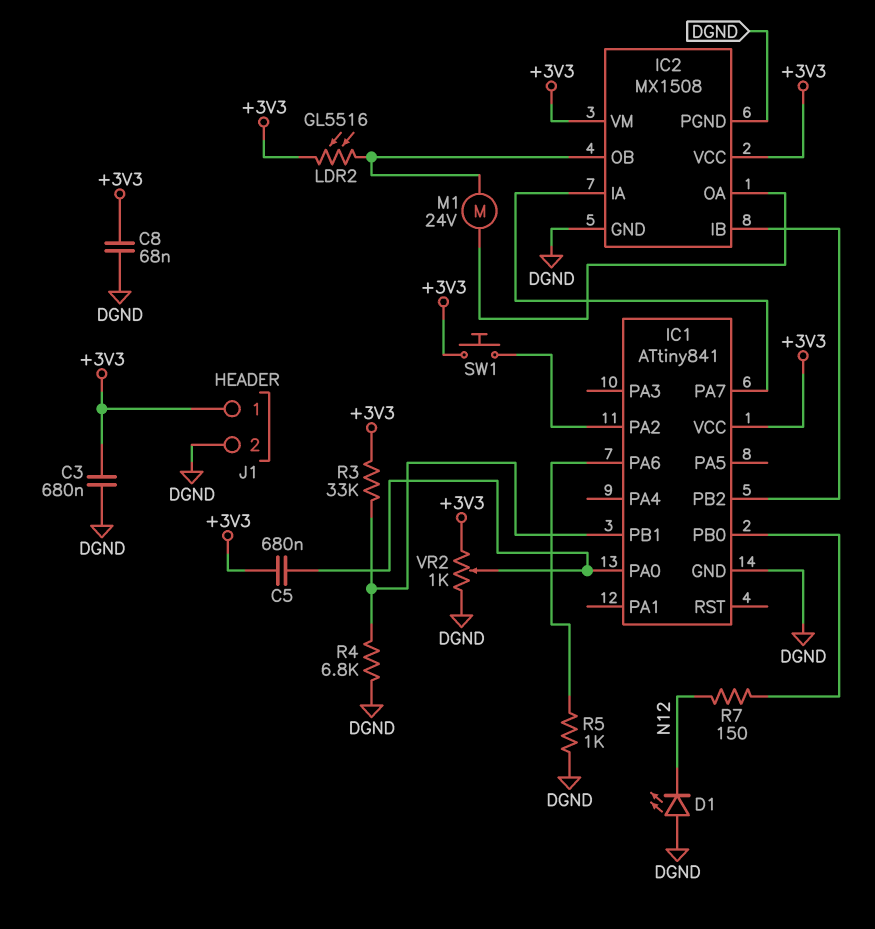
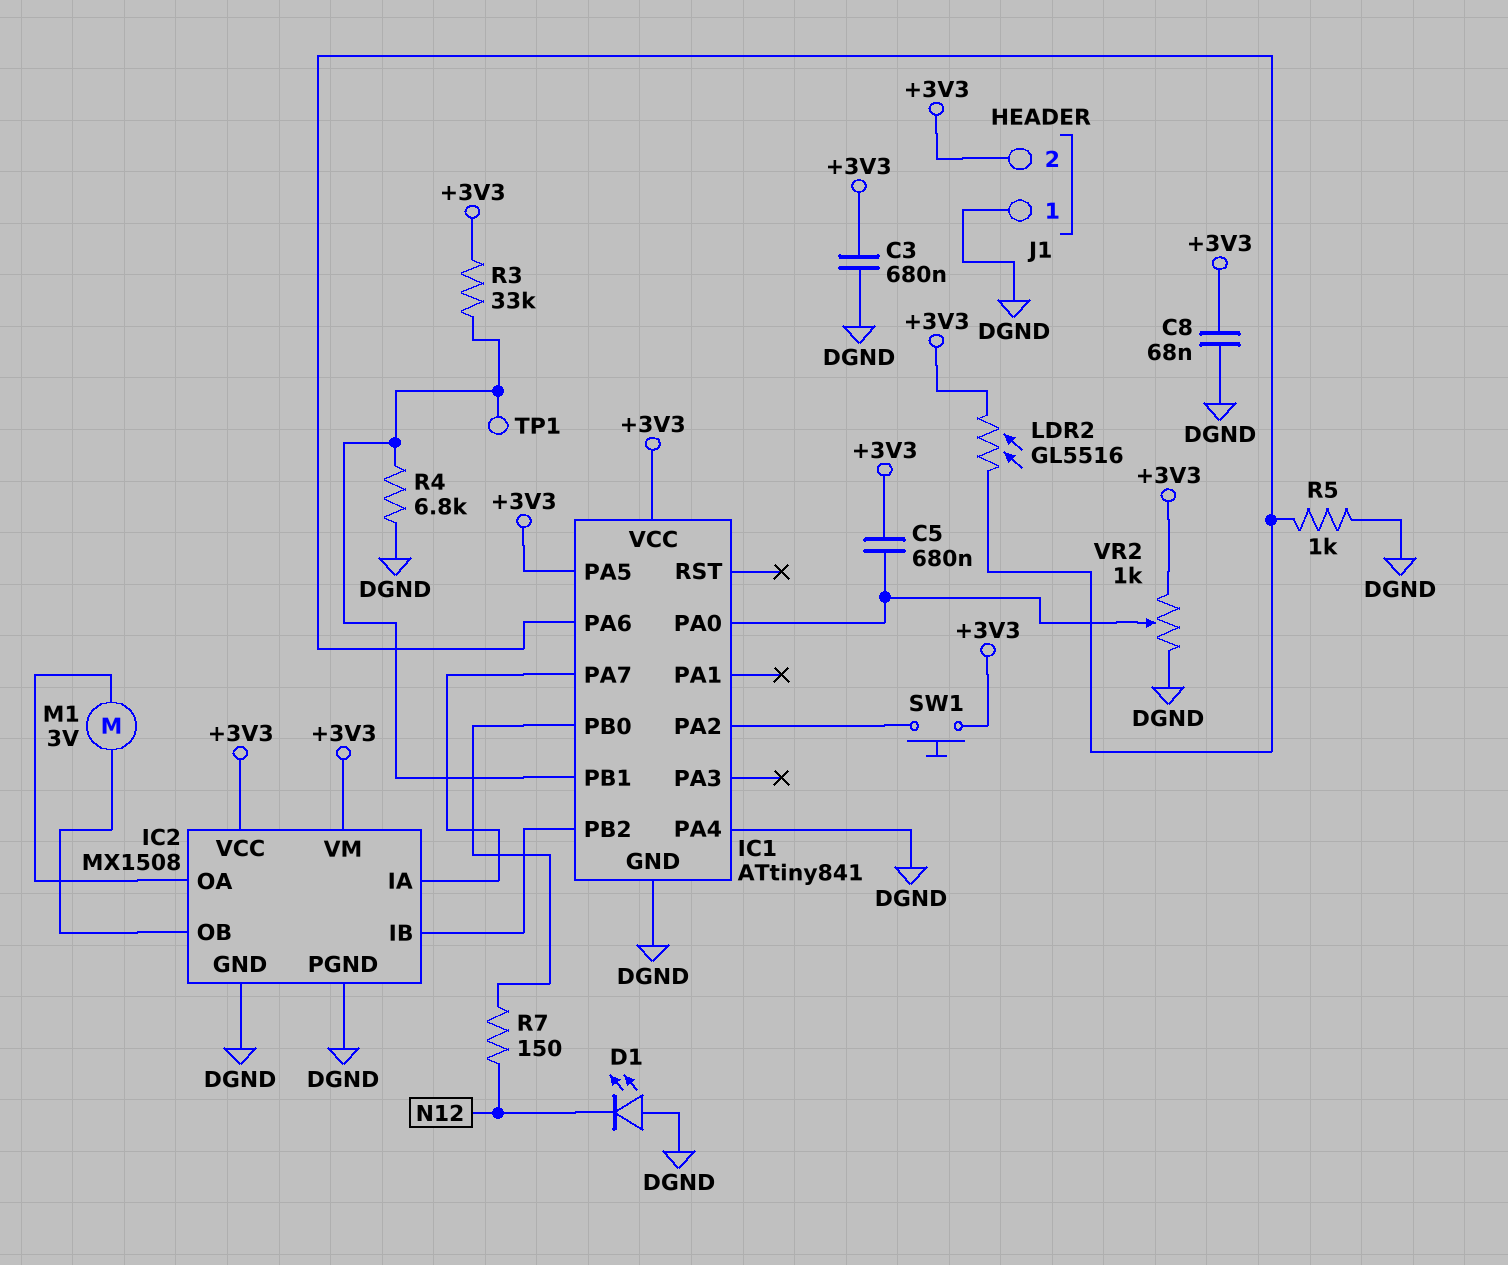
IC1 pin PA4: none -> DGND
IC1 pin PA5: none -> +3V3
J1 pin 1: +3V3 -> DGND
J1 pin 2: DGND -> +3V3
LDR2: GL5516 (+3V3, IC2/OB) -> GL5516 (+3V3, IC1/PA6)
M1: motor 24V (IC2/OA, IC2/OB) -> motor 3V (IC2/OA, IC2/OB)
TP1: none -> test point (IC1/PB1)

